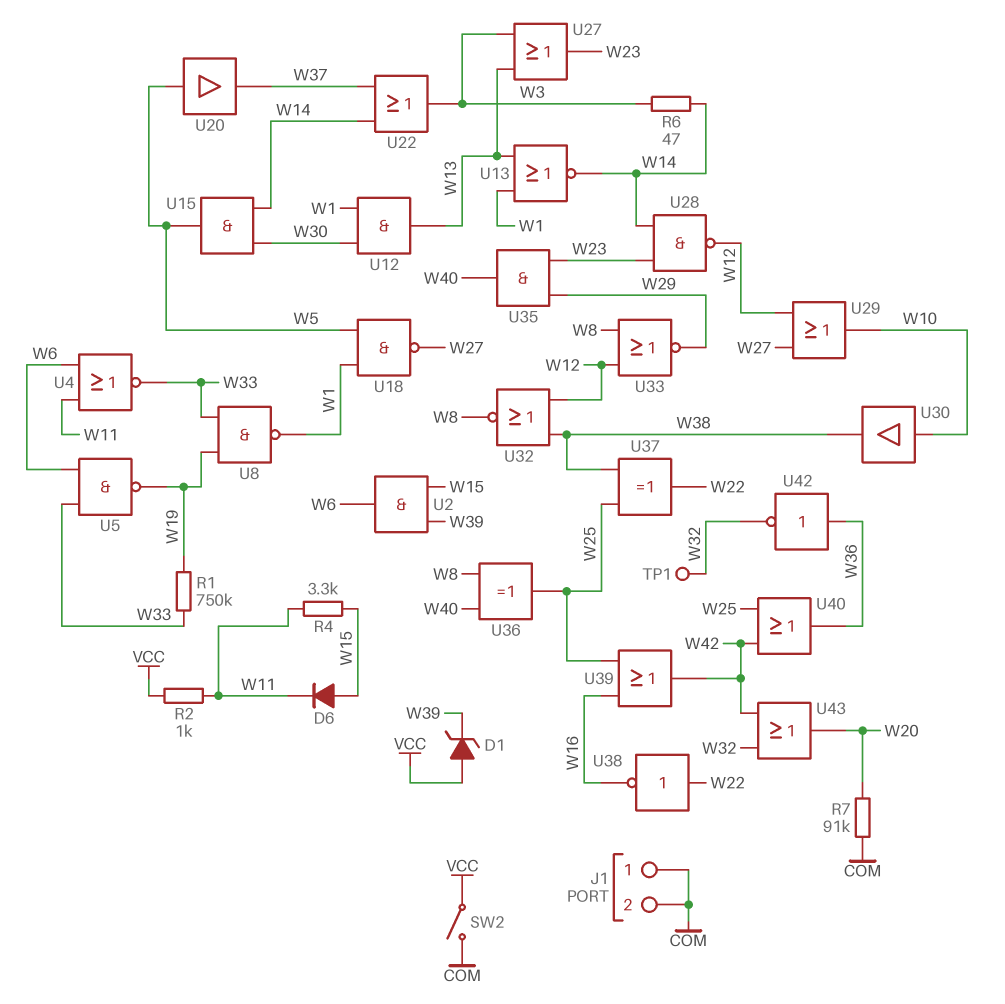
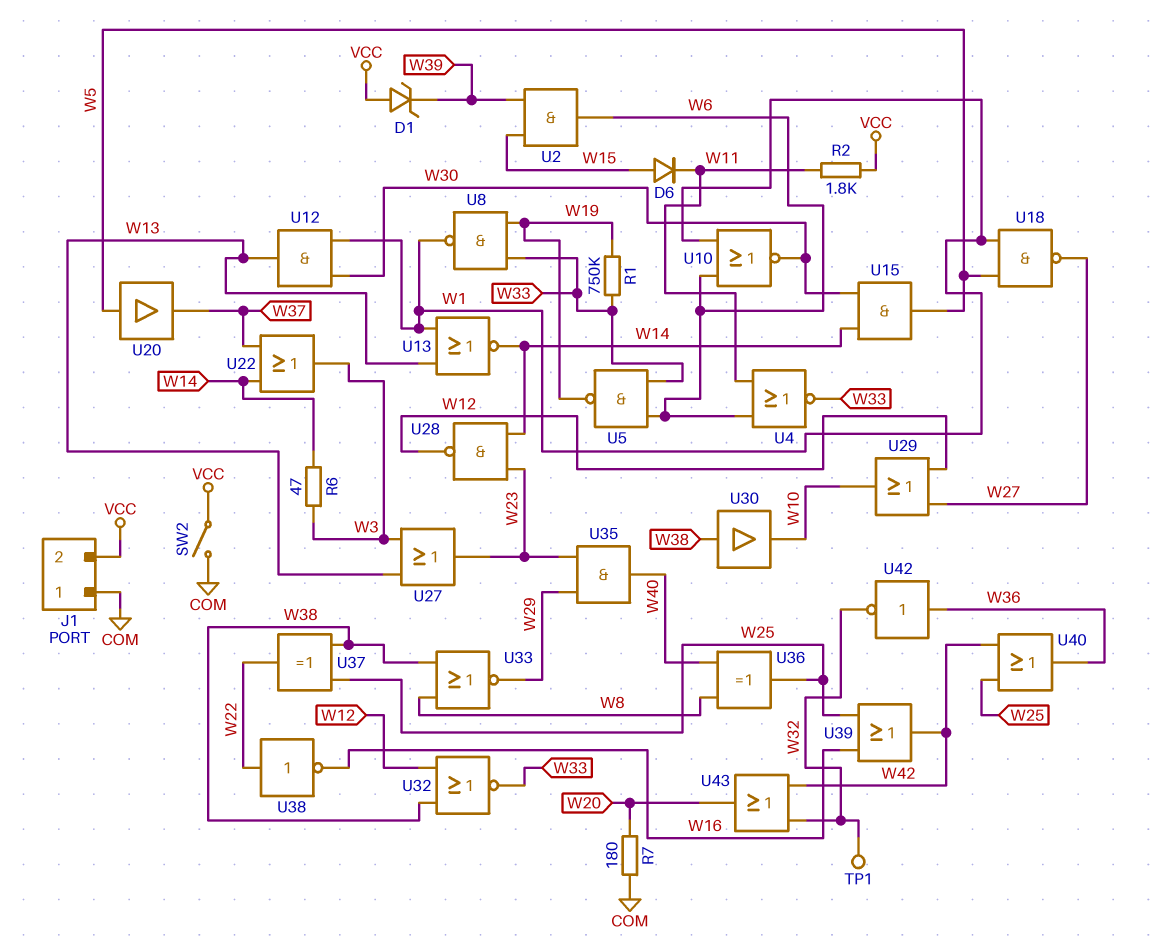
J1 pin 2: COM -> VCC
R2: 1k (VCC, W11) -> 1.8k (VCC, W11)
R4: 3.3k (W11, W15) -> none
R7: 91k (COM, W20) -> 180 (COM, W20)
U10: none -> NOR (in W1, in W6, out W30)
U30: buffer (in W10, out W38) -> buffer (in W38, out W10)
U32: NOR (in W12, in W38, out W8) -> NOR (in W12, in W38, out W33)
U33: NOR (in W8, in W12, out W29) -> NOR (in W8, in W38, out W29)

